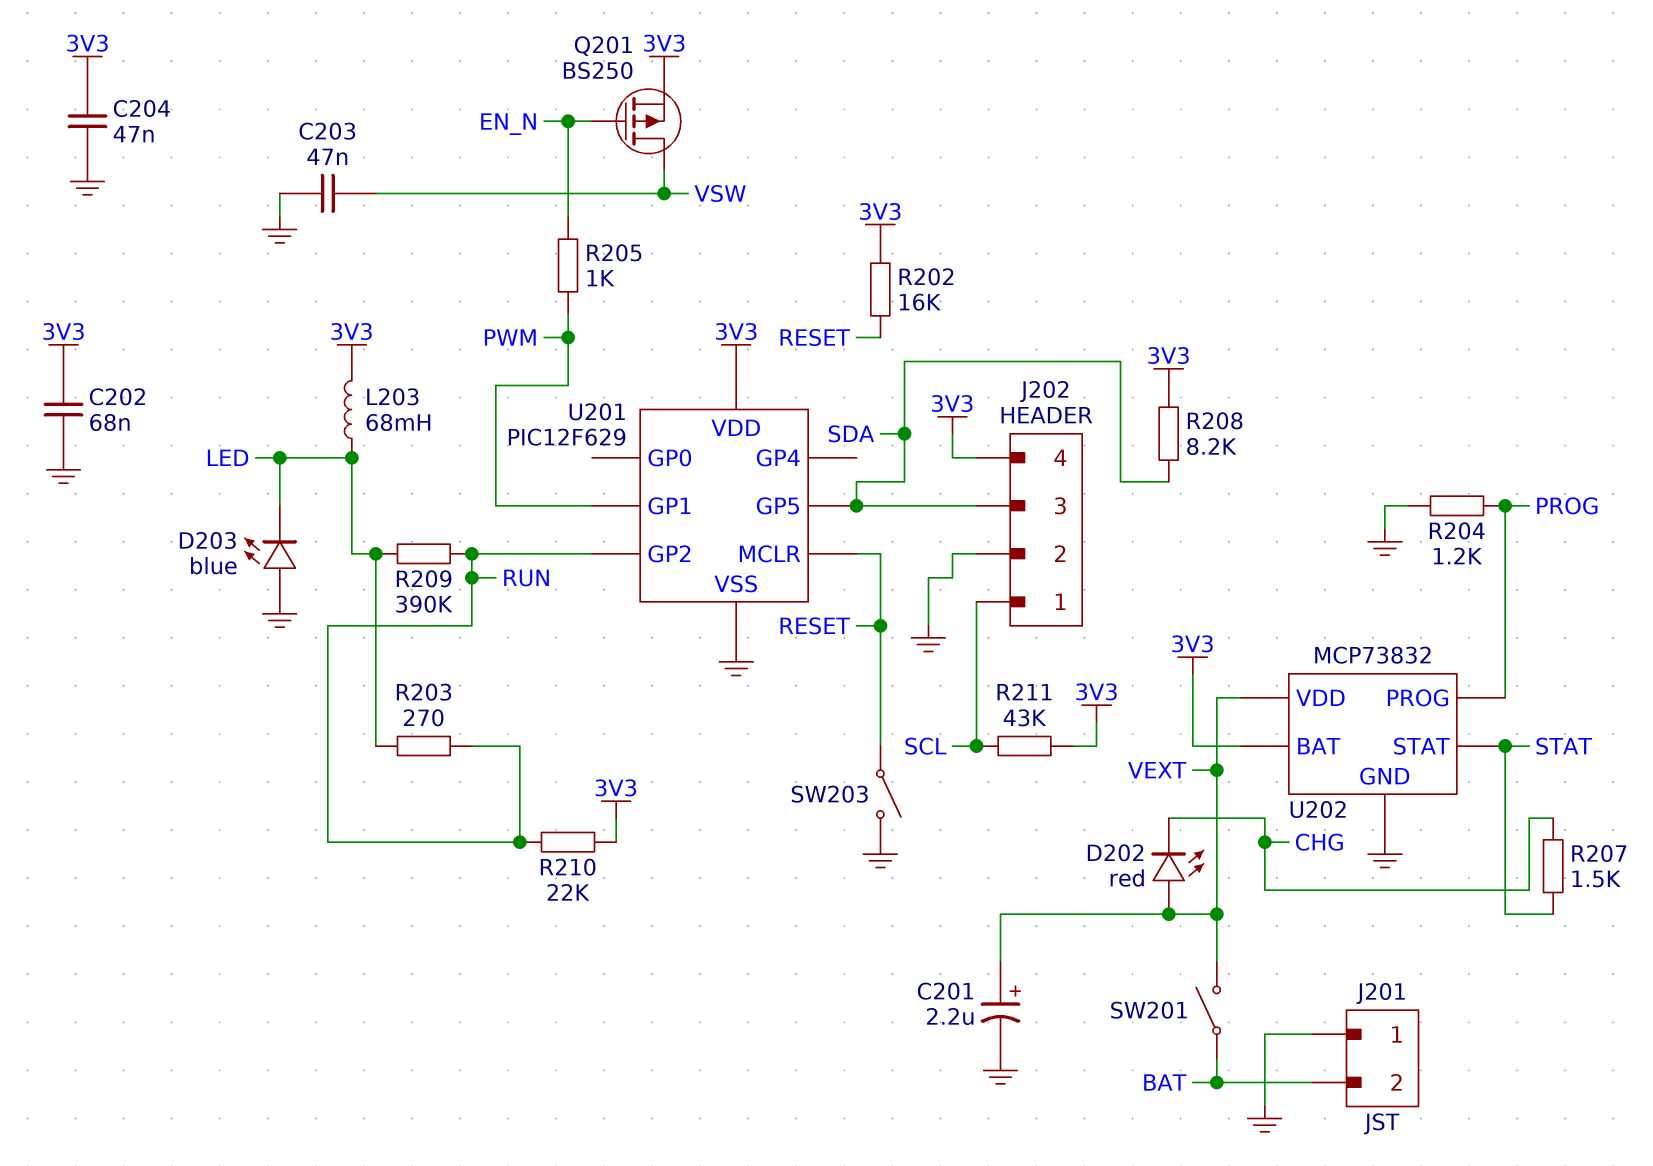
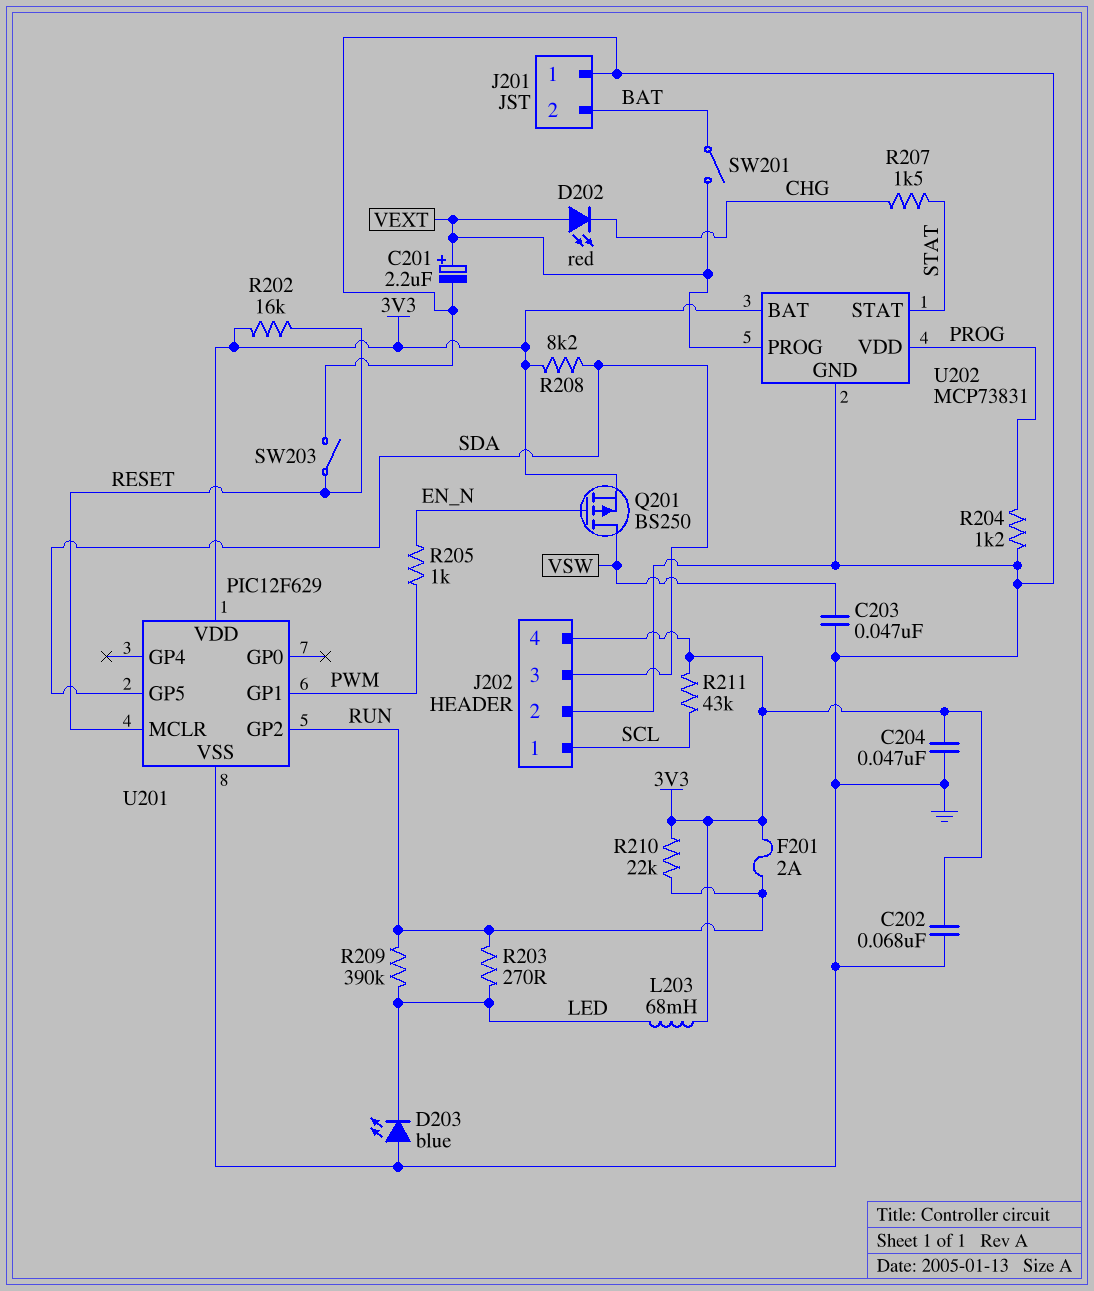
F201: none -> 2A (3V3, RUN)
U202: MCP73832 -> MCP73831
U202 pin PROG: PROG -> VEXT
U202 pin VDD: VEXT -> PROG

